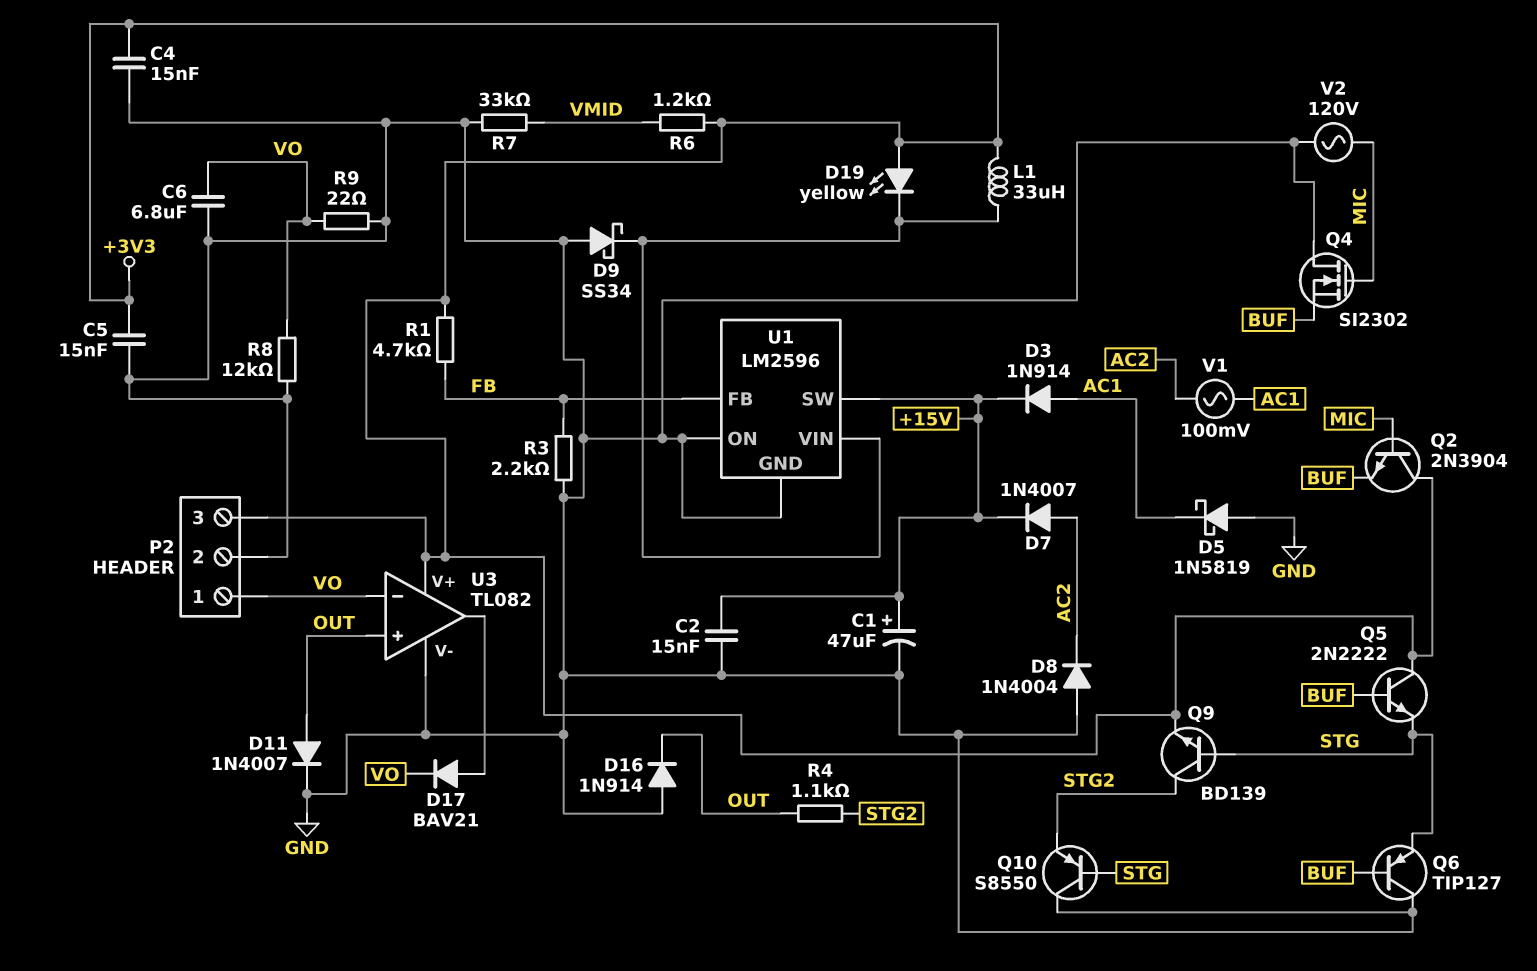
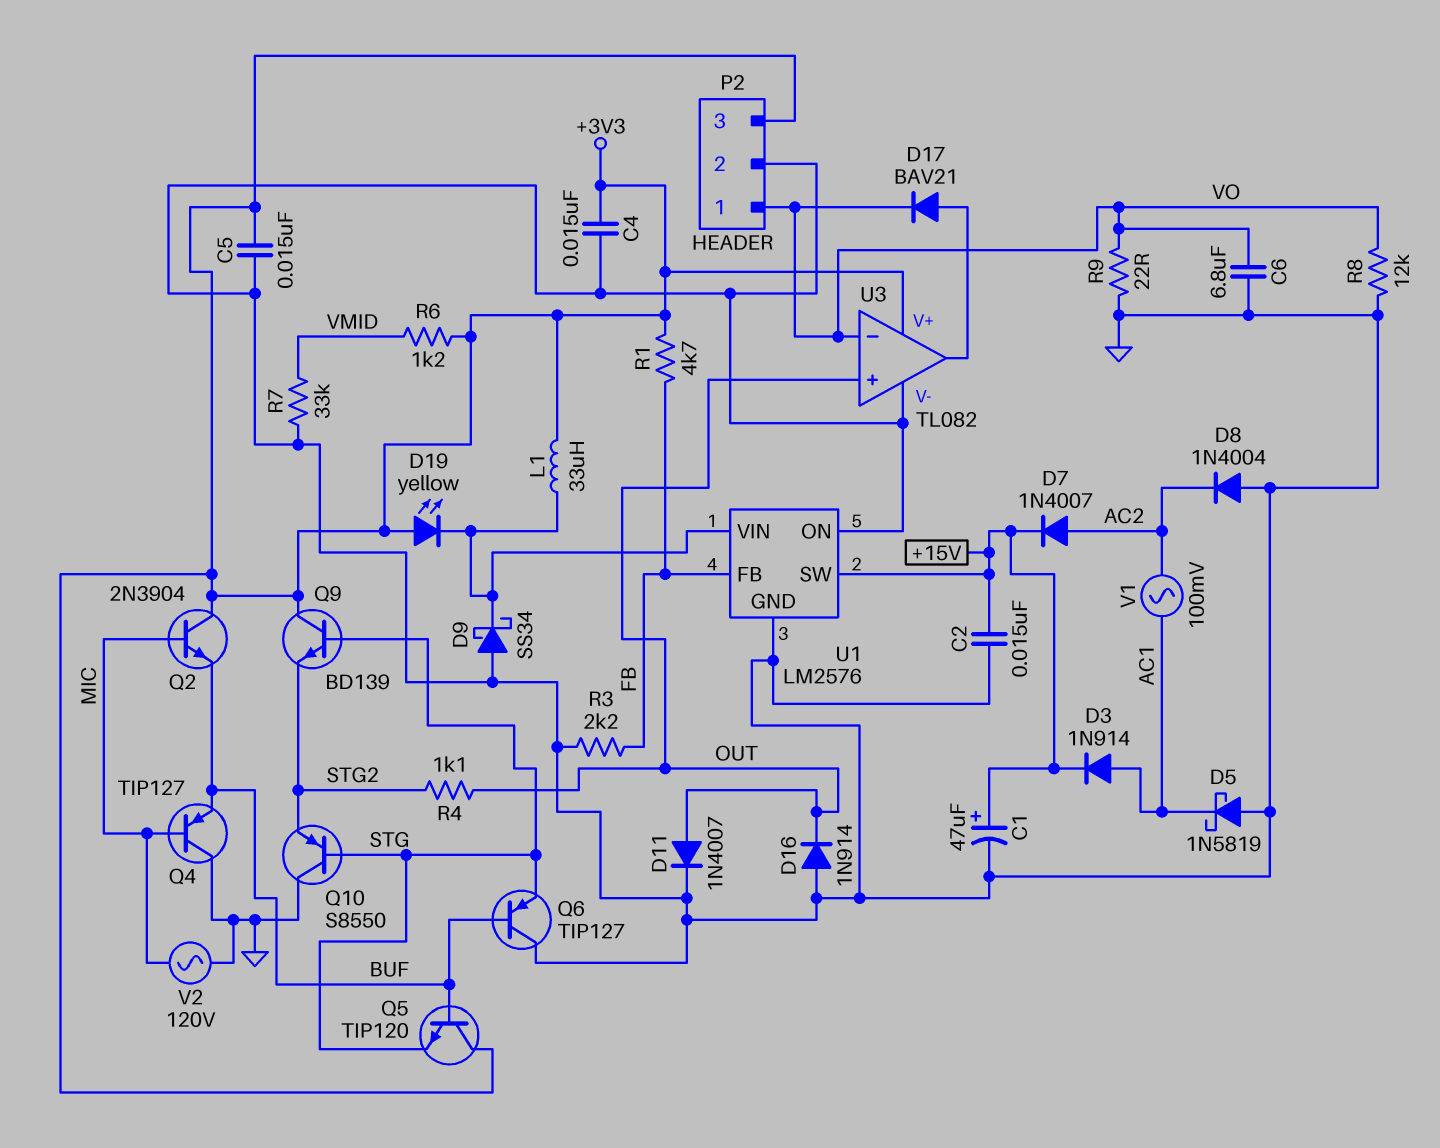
Q4: NMOS SI2302 (G MIC, D GND, S BUF) -> PNP TIP127 (B MIC, C GND, E BUF)
Q5: NPN 2N2222 (B BUF, C +3V3, E STG) -> NPN TIP120 (B BUF, C +3V3, E STG)
Q9: NPN BD139 (B STG, C STG2, E +3V3) -> NPN BD139 (B STG, C +3V3, E STG2)
U1: LM2596 -> LM2576

